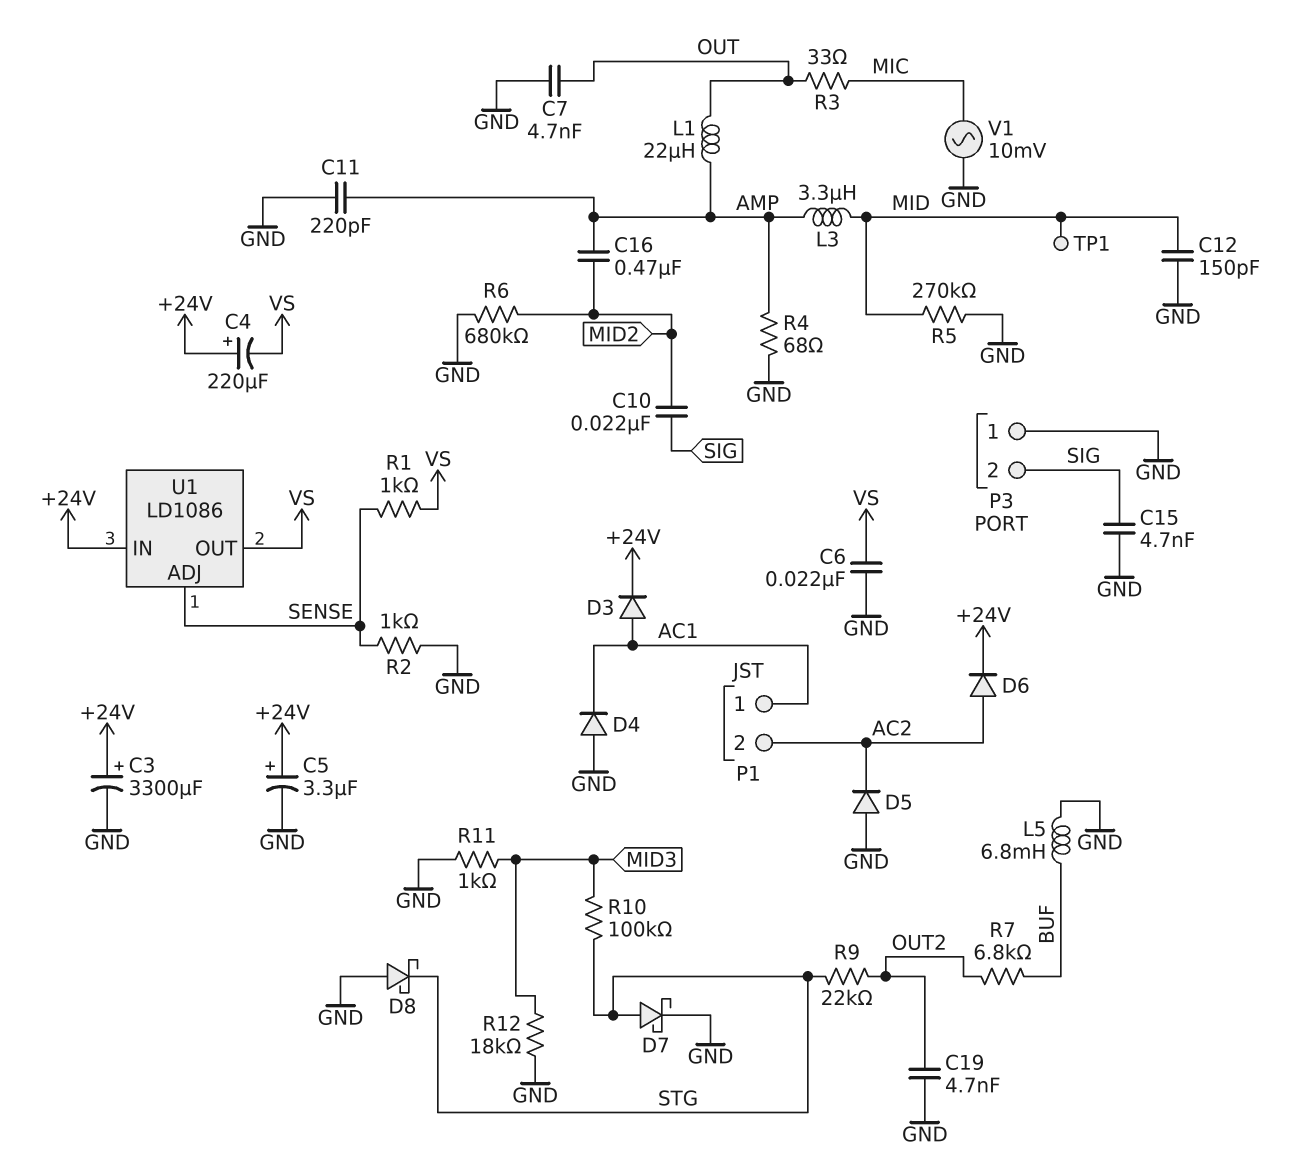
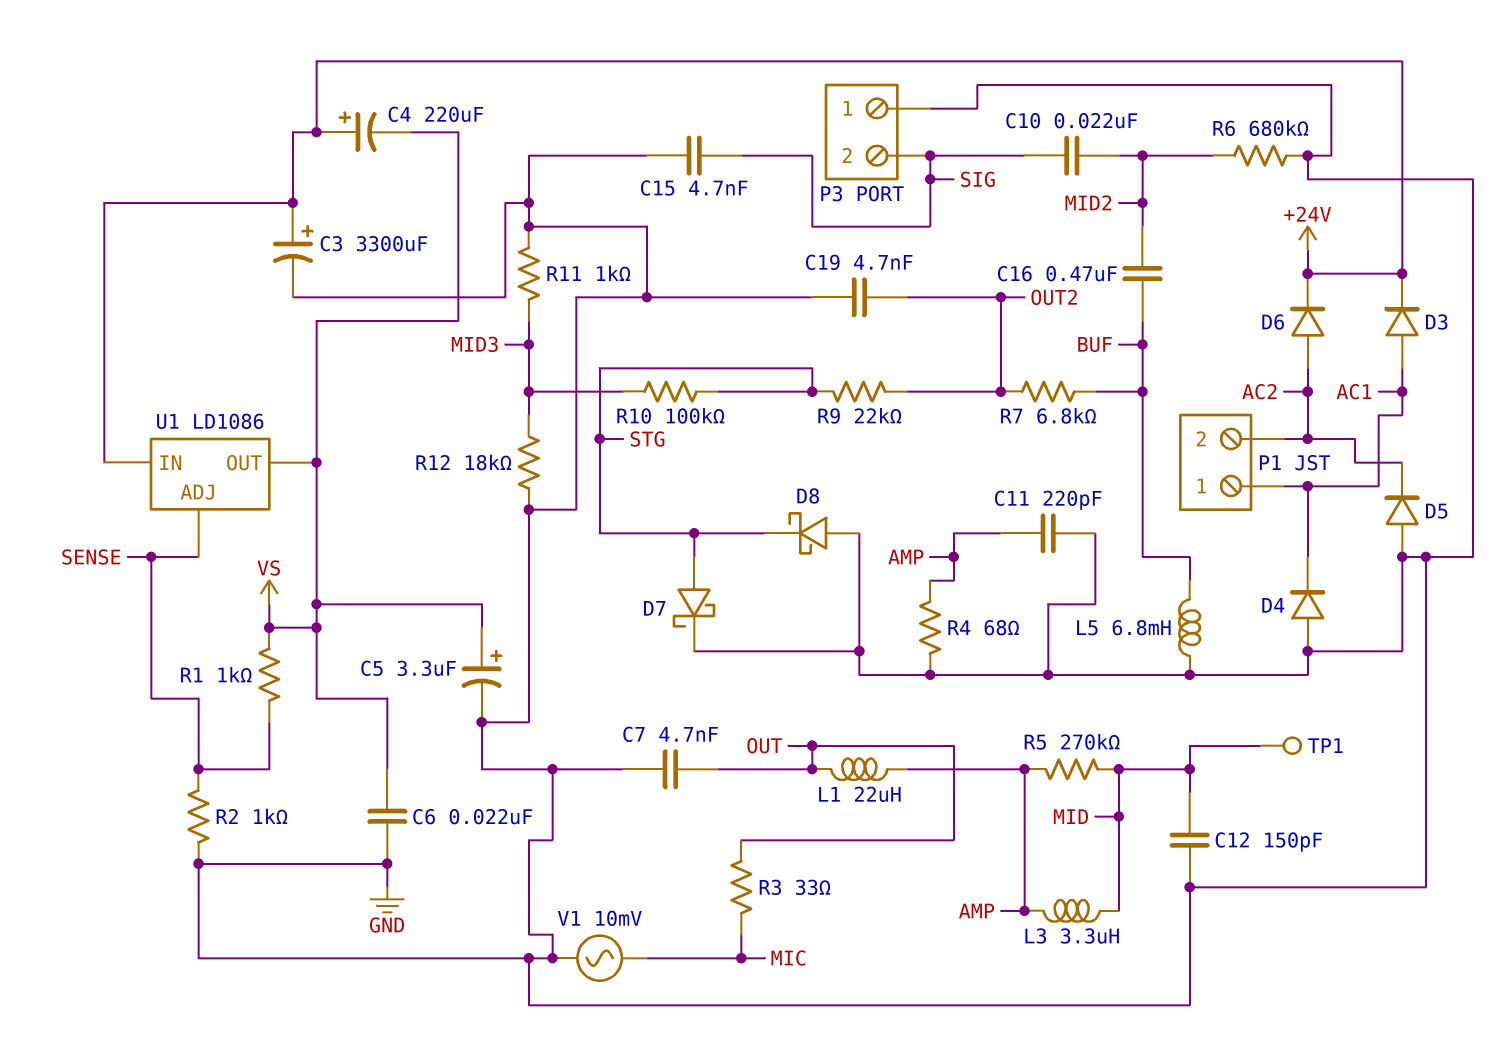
C5: 3.3uF (plus +24V, minus GND) -> 3.3uF (plus VS, minus GND)
C16: 470nF (AMP, MID2) -> 470nF (BUF, MID2)
R5: 270k (GND, MID) -> 270k (AMP, MID)

